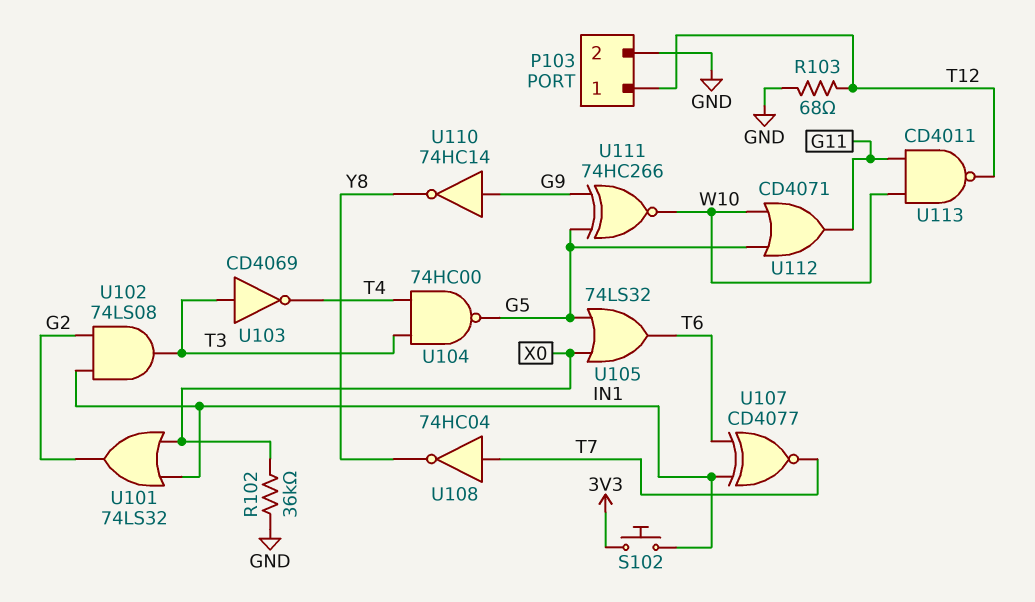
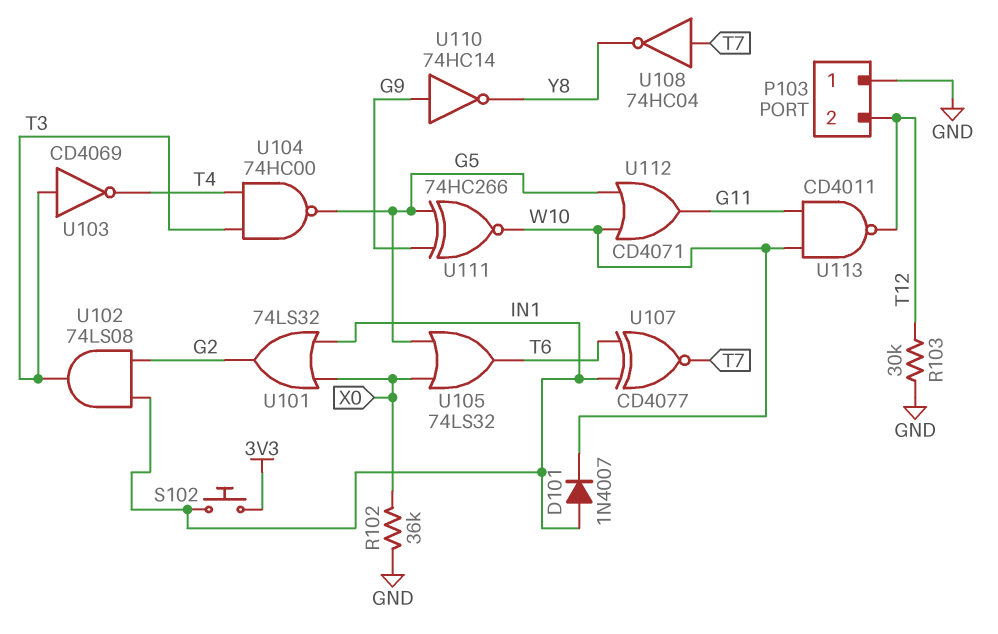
D101: none -> diode 1N4007 (A IN1, K W10)
P103 pin 1: T12 -> GND
P103 pin 2: GND -> T12
R103: 68 (GND, T12) -> 30k (GND, T12)

